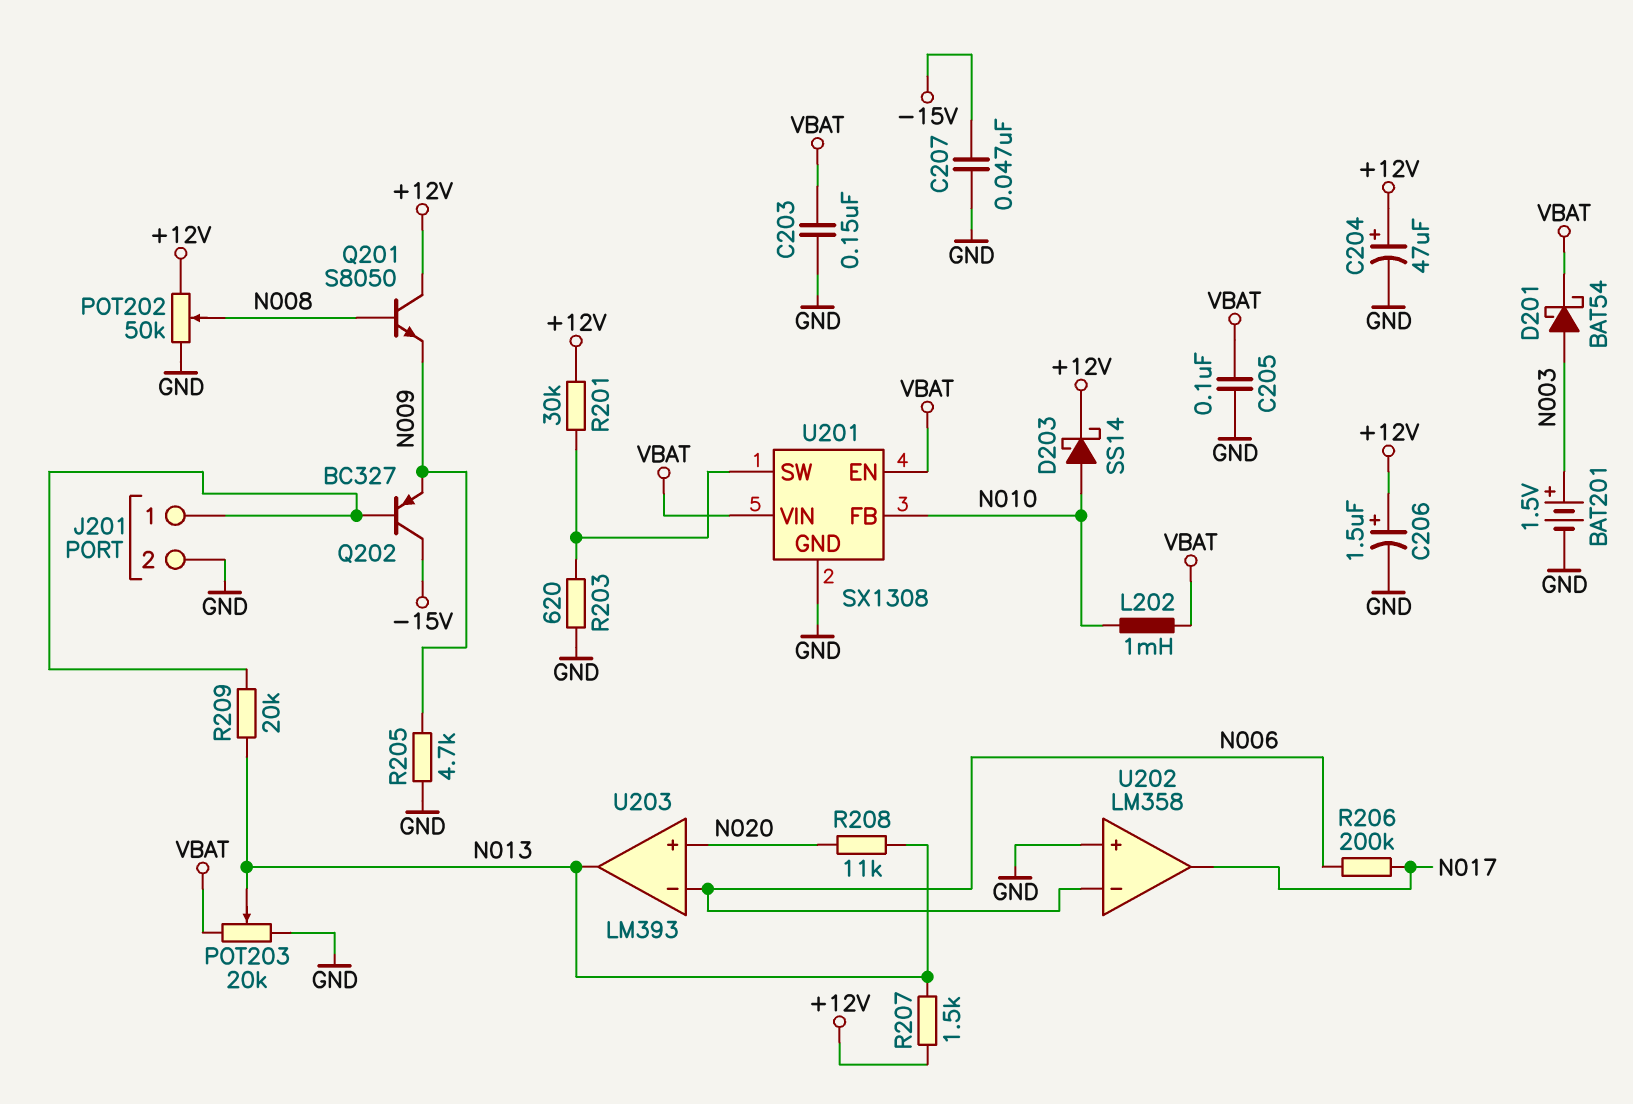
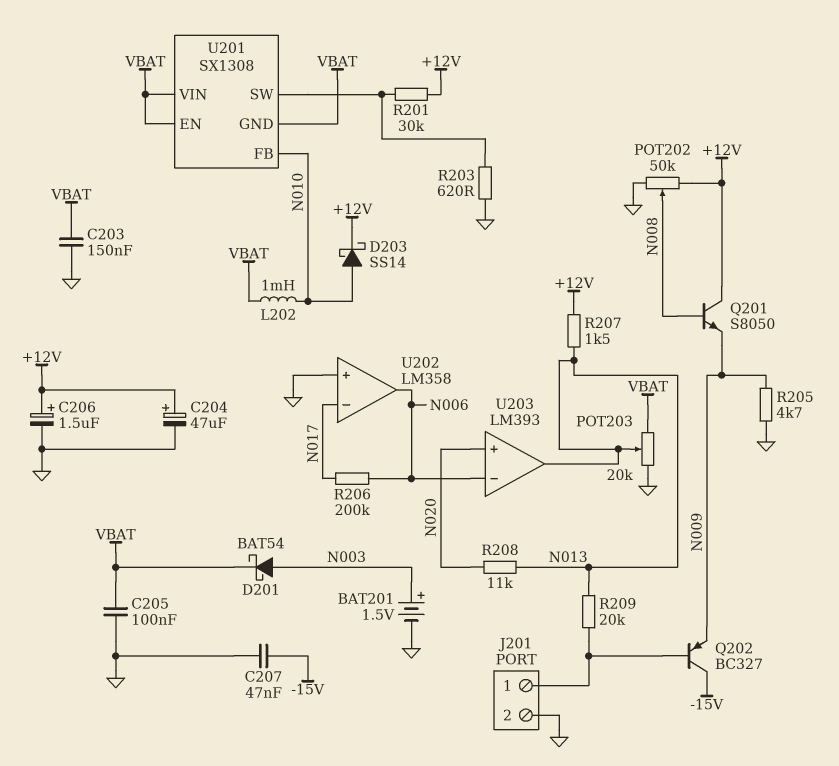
U201 pin GND: GND -> VBAT
U202 pin in-: N006 -> N017
U202 pin out: N017 -> N006

